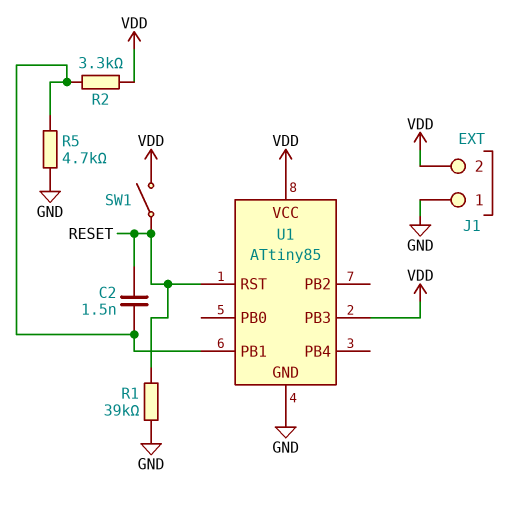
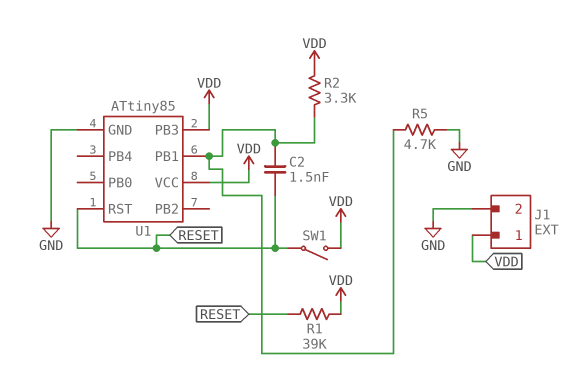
J1 pin 1: GND -> VDD
J1 pin 2: VDD -> GND
R1: 39k (GND, RESET) -> 39k (RESET, VDD)

